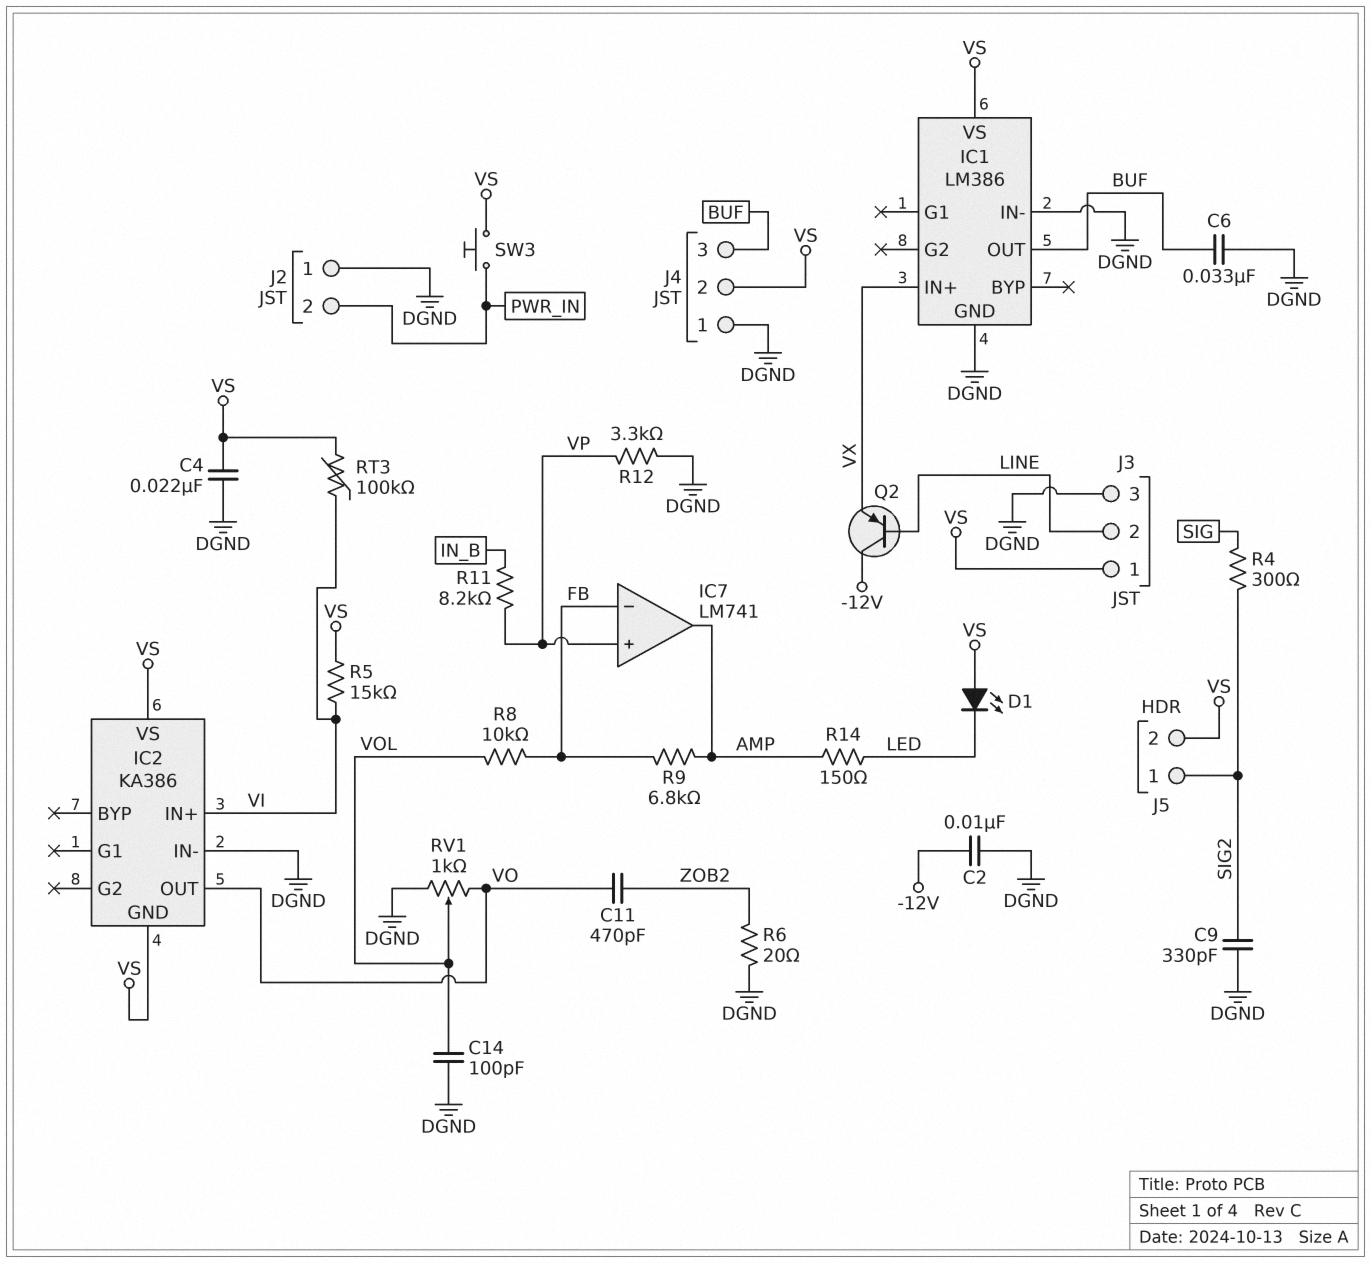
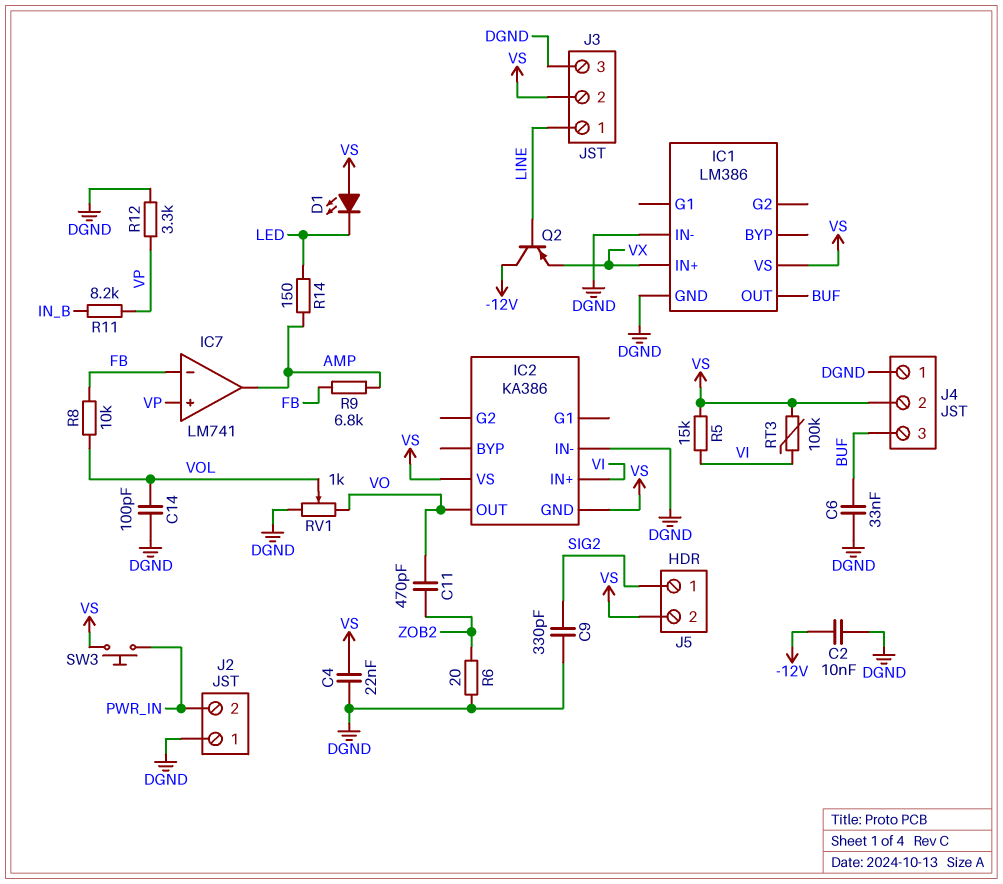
J3 pin 1: VS -> LINE
J3 pin 2: LINE -> VS
R4: 300 (SIG, SIG2) -> none

